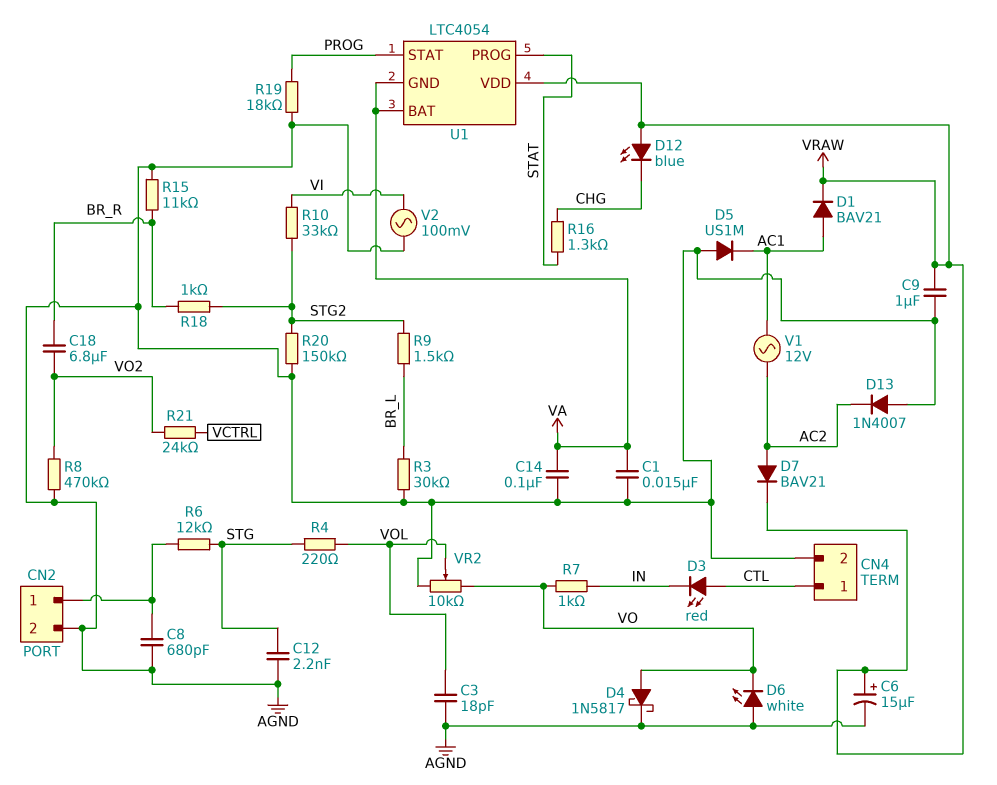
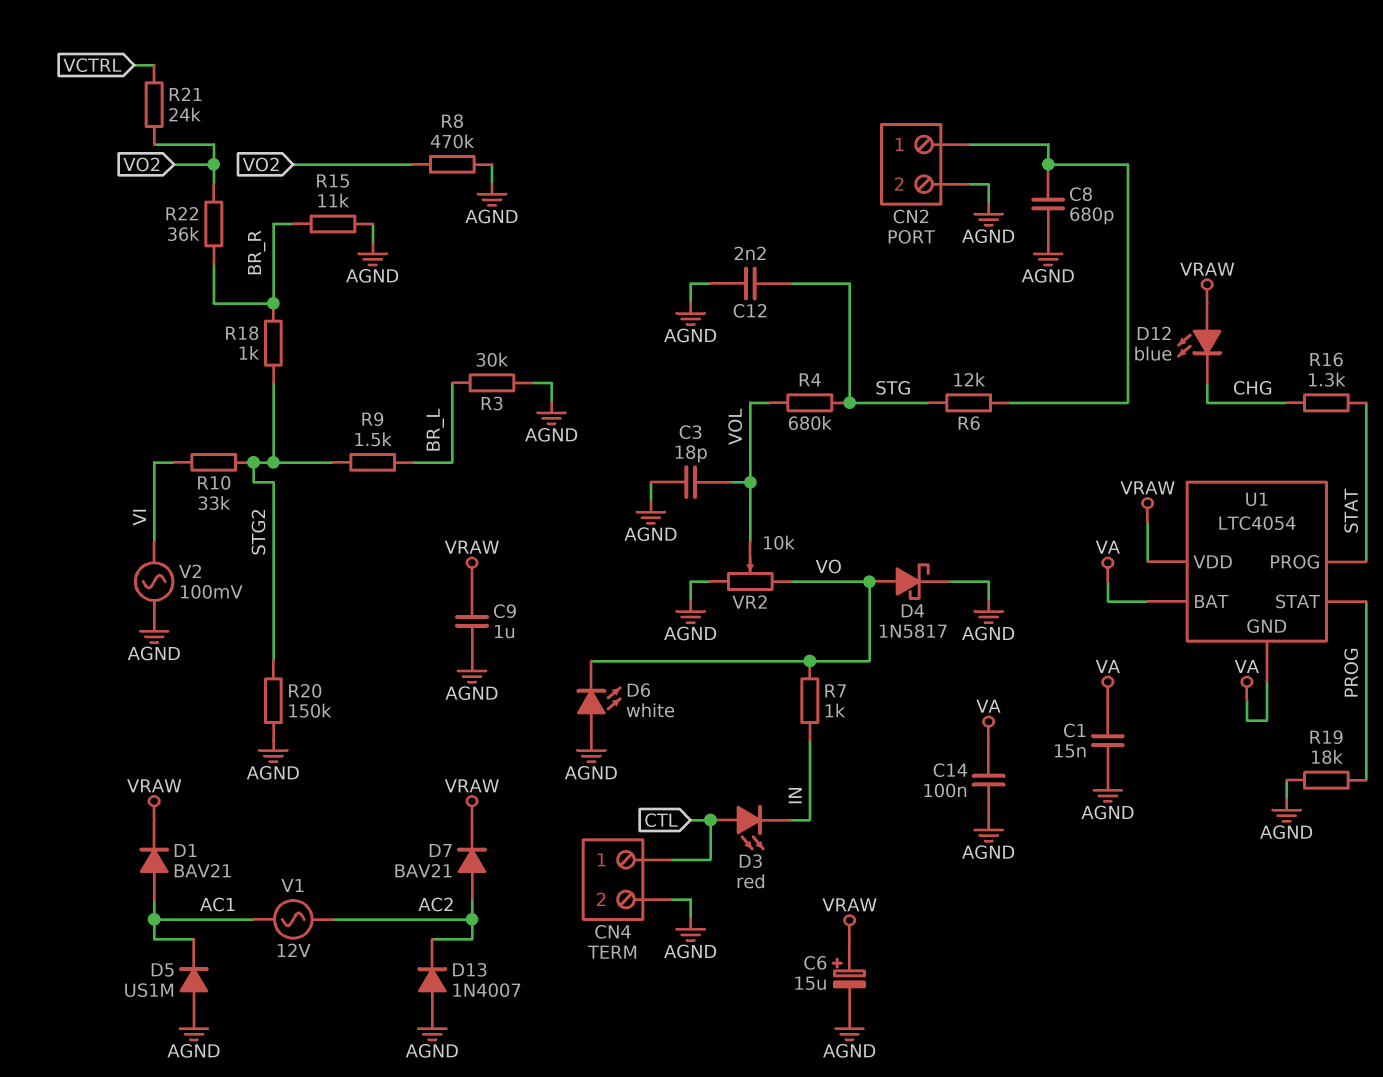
C18: 6.8uF (BR_R, VO2) -> none
R4: 220 (STG, VOL) -> 680k (STG, VOL)
R22: none -> 36k (BR_R, VO2)

